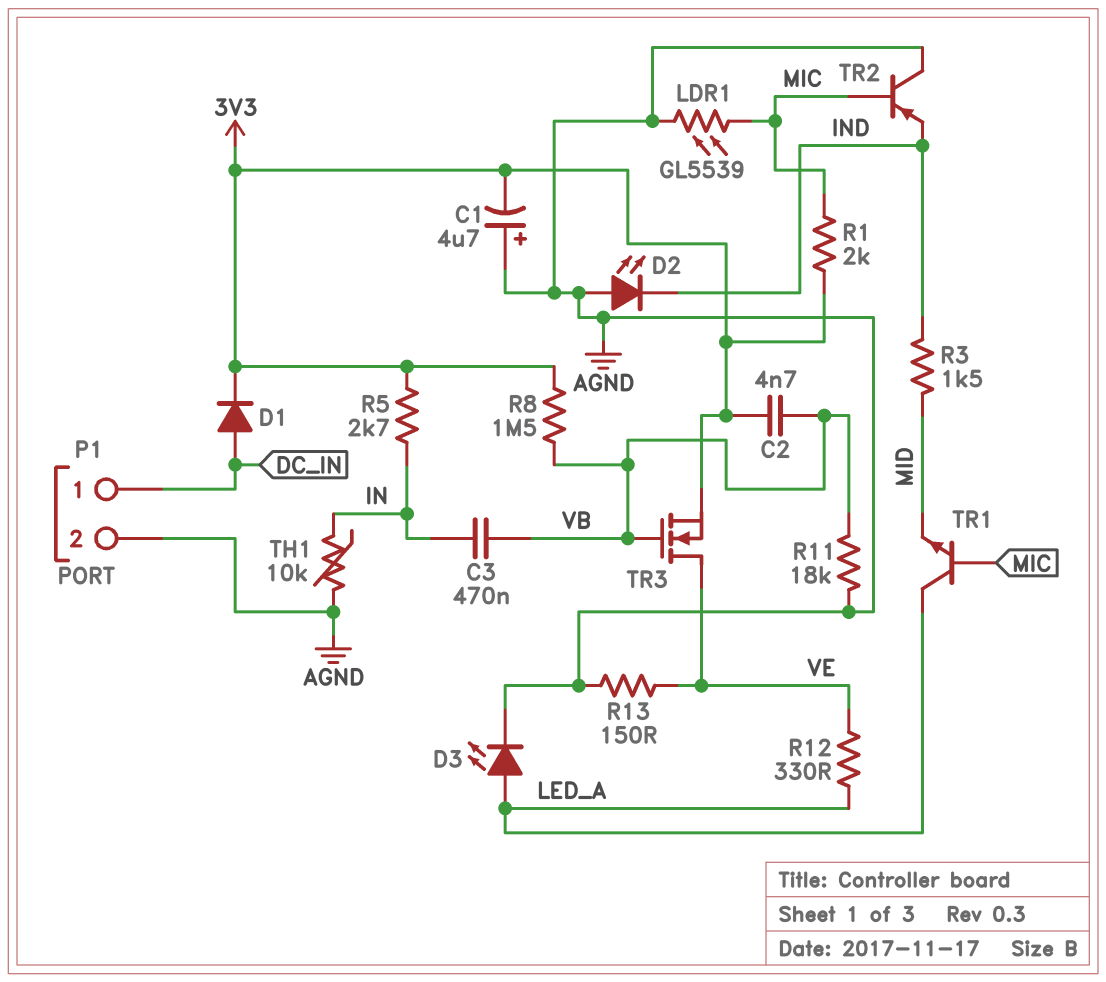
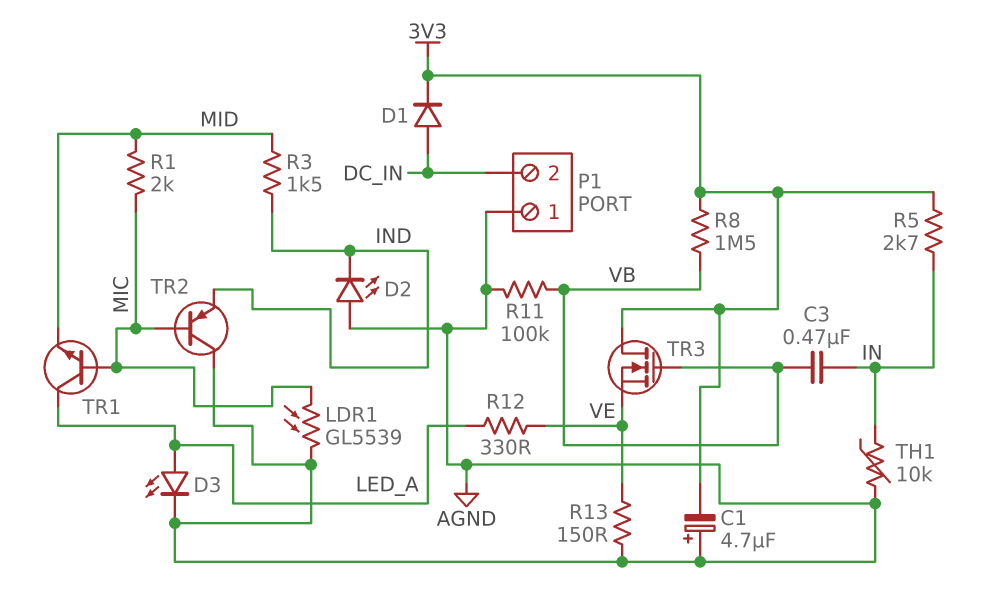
C2: 4.7nF (3V3, VB) -> none
P1 pin 1: DC_IN -> AGND
P1 pin 2: AGND -> DC_IN
R1: 2k (3V3, MIC) -> 2k (MIC, MID)
R11: 18k (AGND, VB) -> 100k (AGND, VB)
TR3: NMOS (G VB, D VE, S 3V3) -> NMOS (G VB, D 3V3, S VE)

